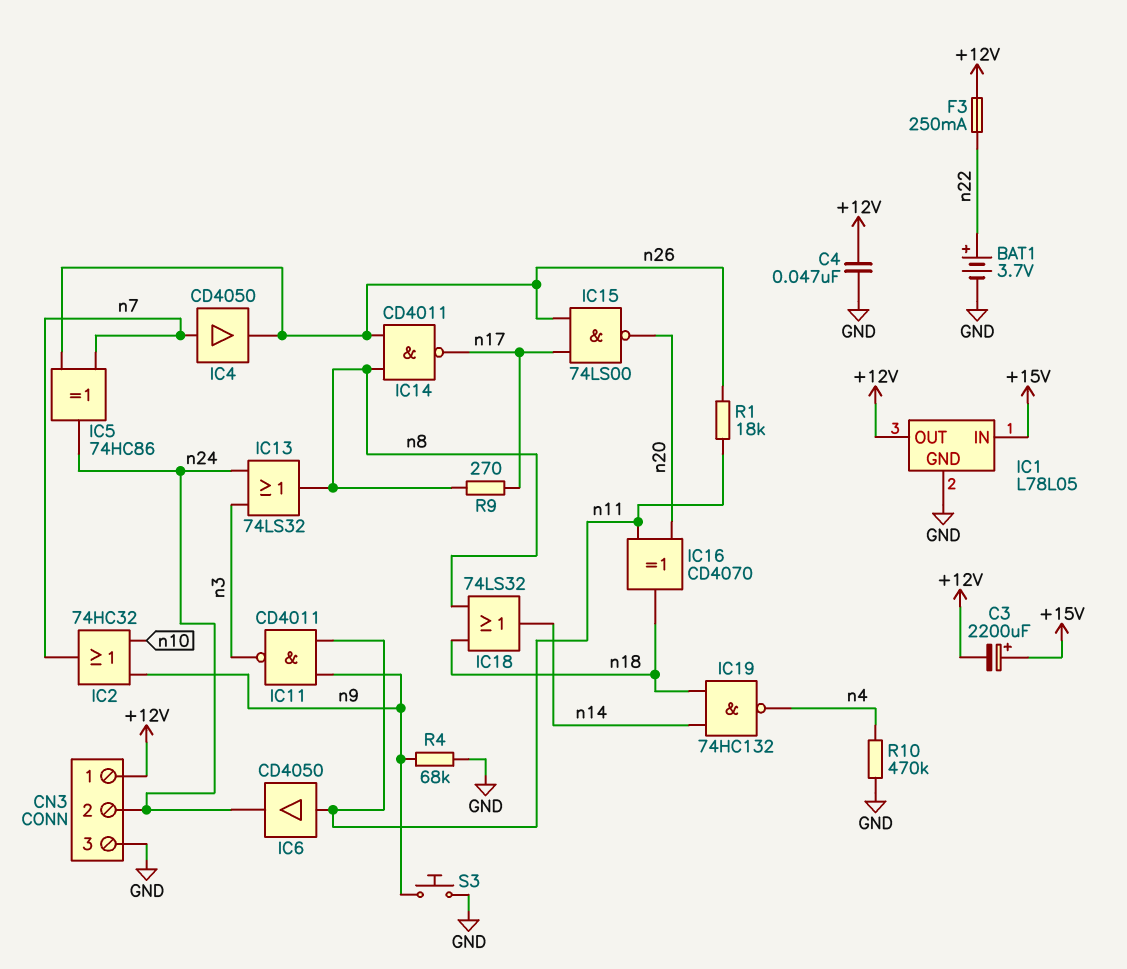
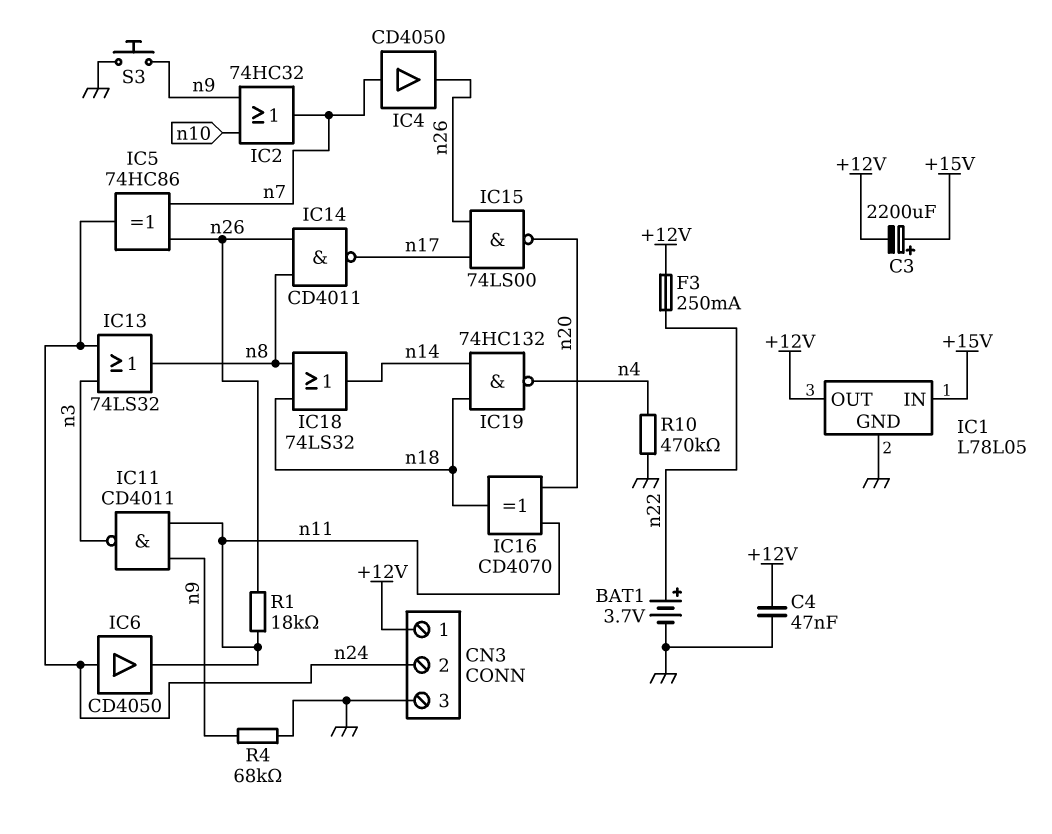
IC6: buffer CD4050 (in n11, out n24) -> buffer CD4050 (in n24, out n11)
R9: 270 (n8, n17) -> none

